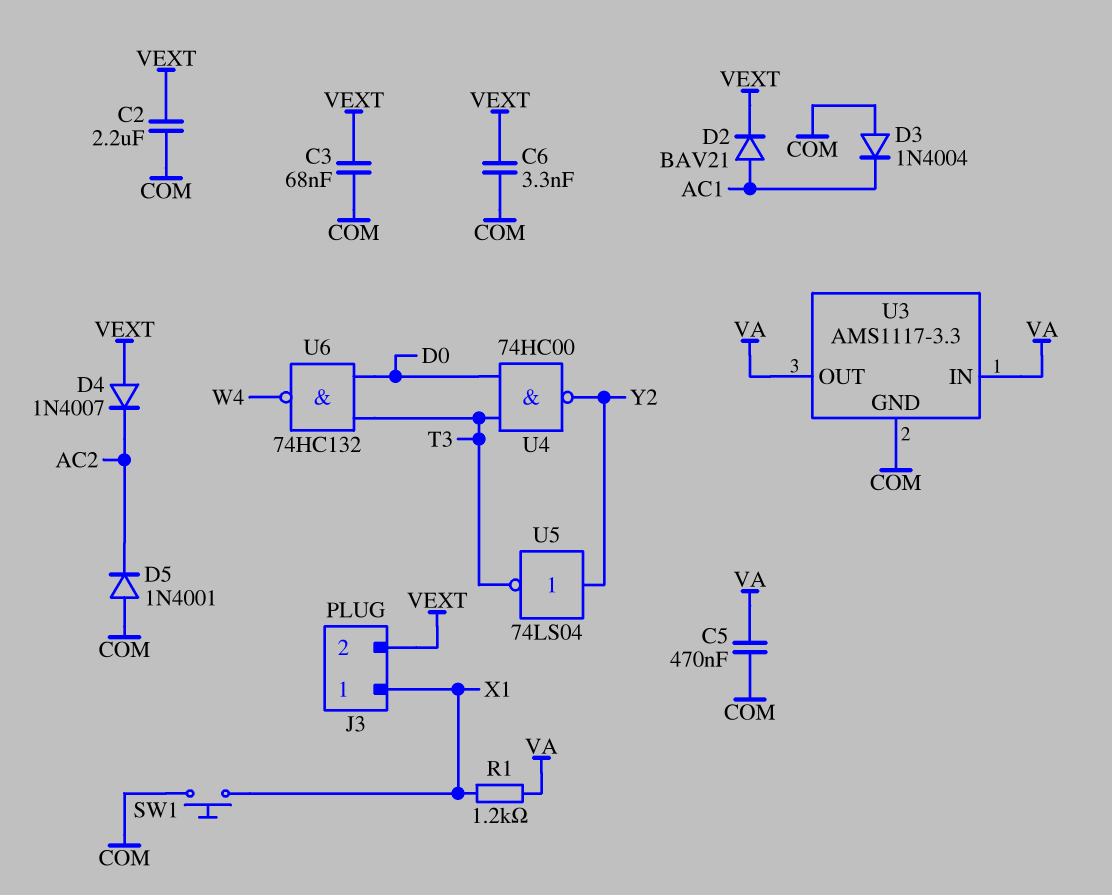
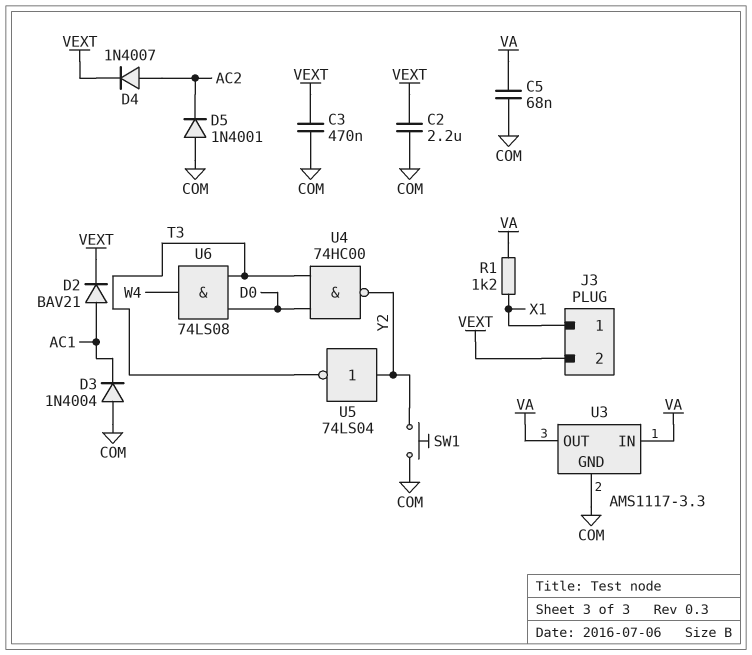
C3: 68nF (COM, VEXT) -> 470nF (COM, VEXT)
C5: 470nF (COM, VA) -> 68nF (COM, VA)
C6: 3.3nF (COM, VEXT) -> none
D4: diode 1N4007 (A VEXT, K AC2) -> diode 1N4007 (A AC2, K VEXT)
SW1: button (COM, X1) -> button (COM, Y2)
U6: NAND 74HC132 (in D0, in T3, out W4) -> AND 74LS08 (in D0, in T3, out W4)

